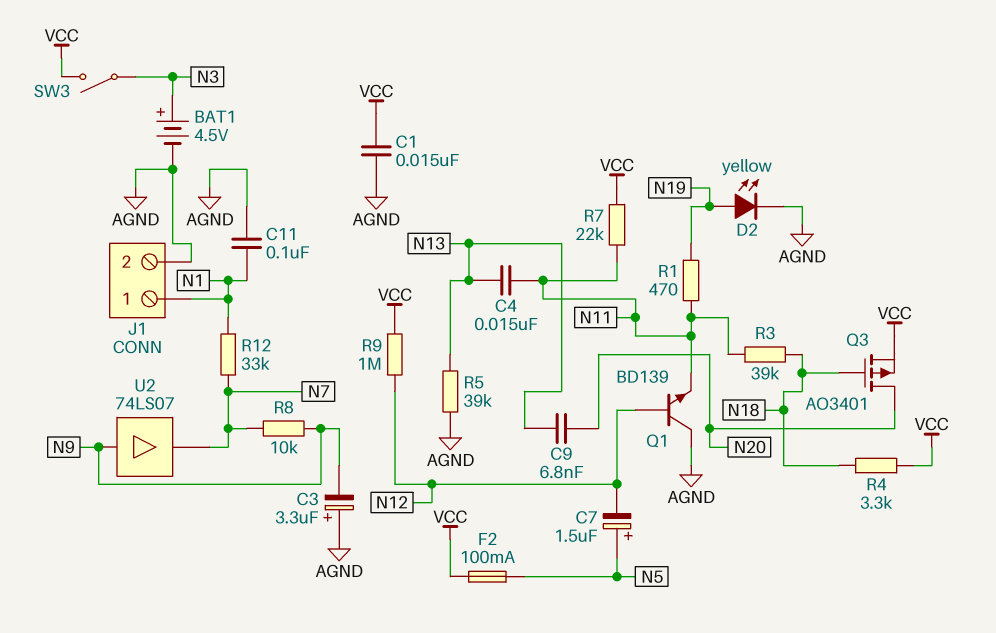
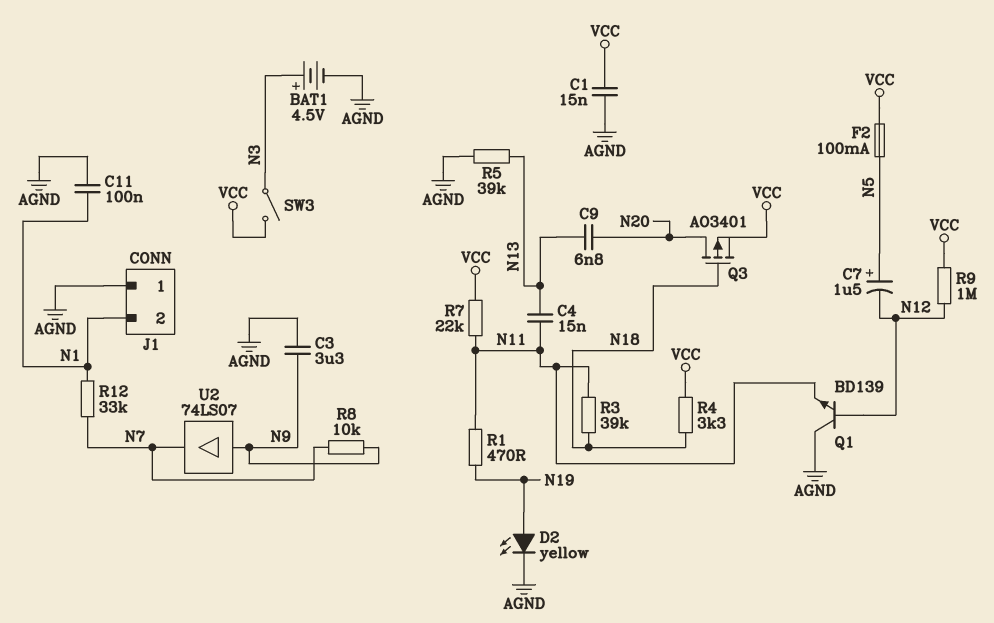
C3: 3.3uF (plus AGND, minus N9) -> 3.3uF (AGND, N9)
J1 pin 1: N1 -> AGND
J1 pin 2: AGND -> N1

